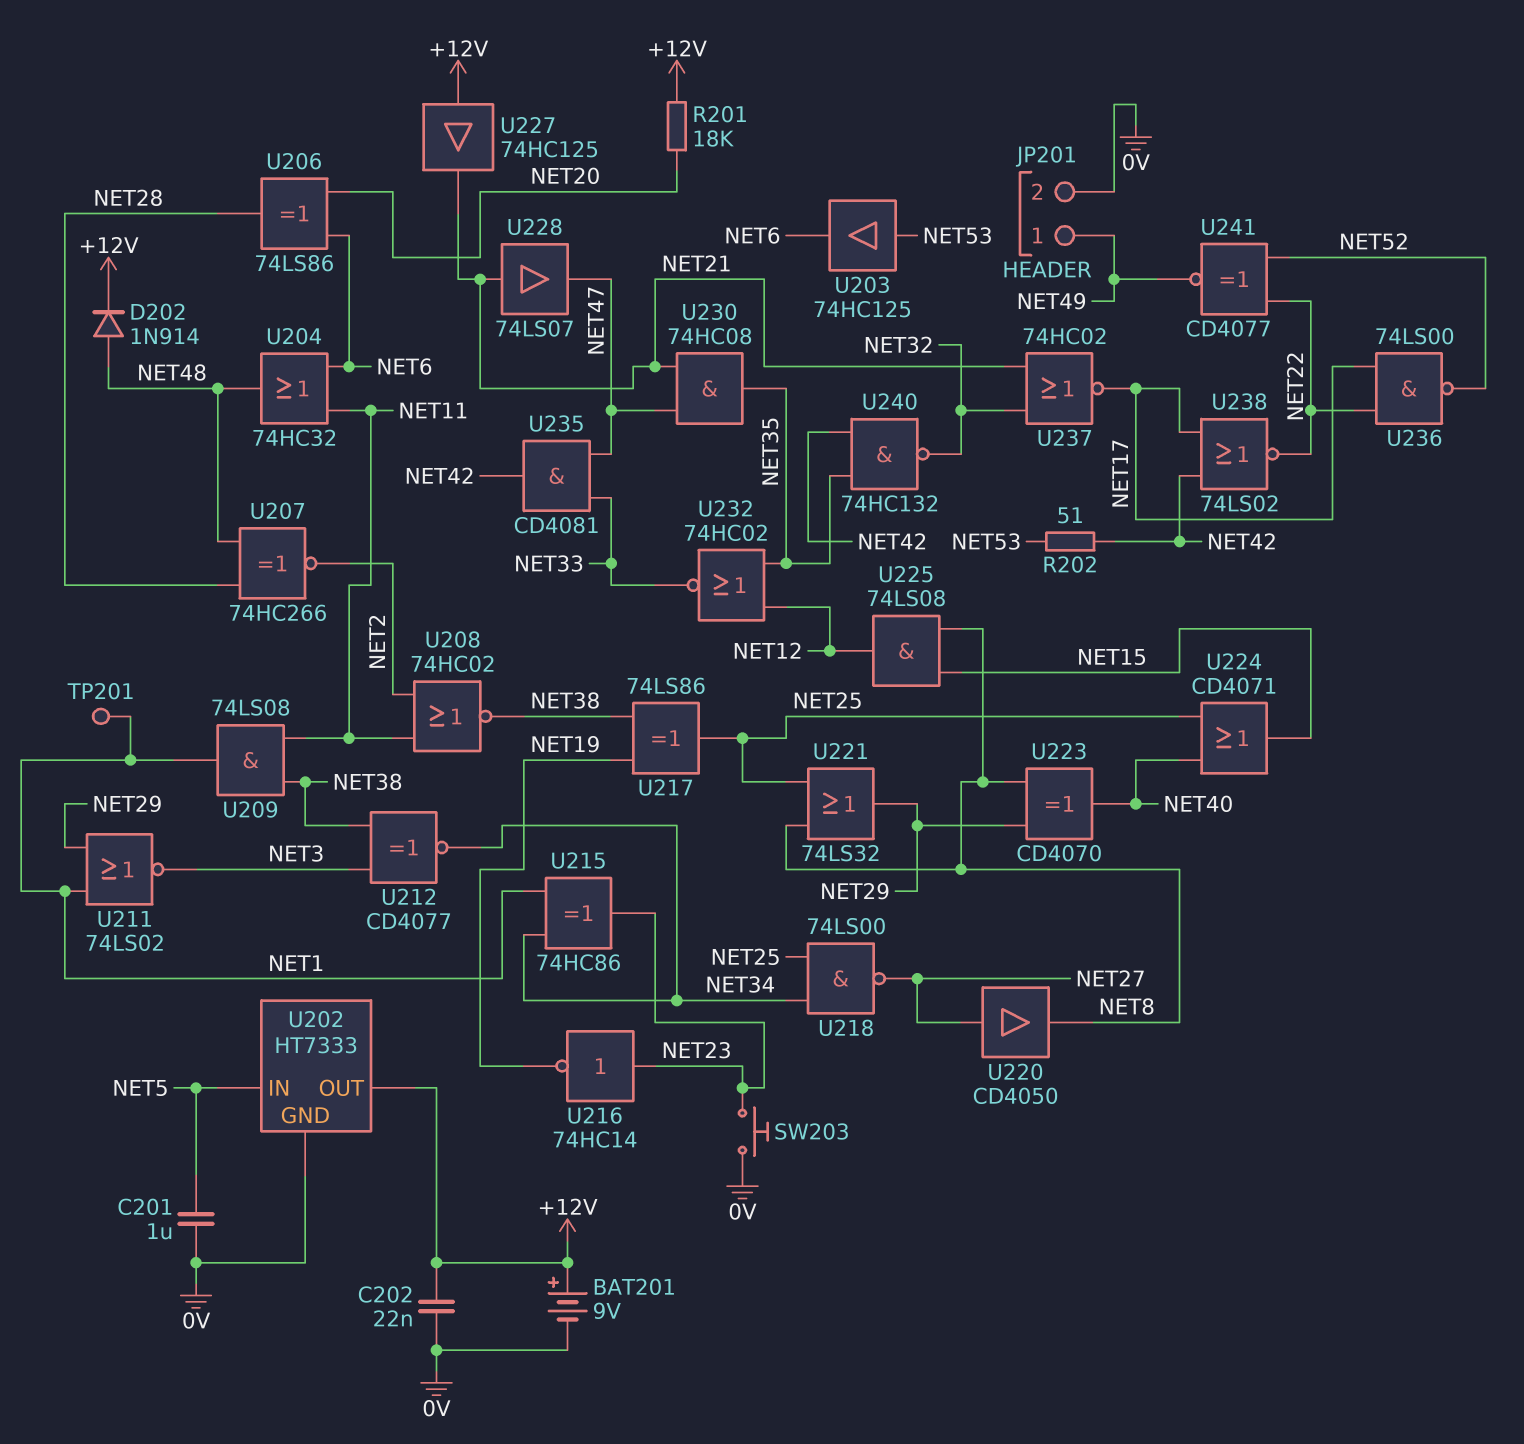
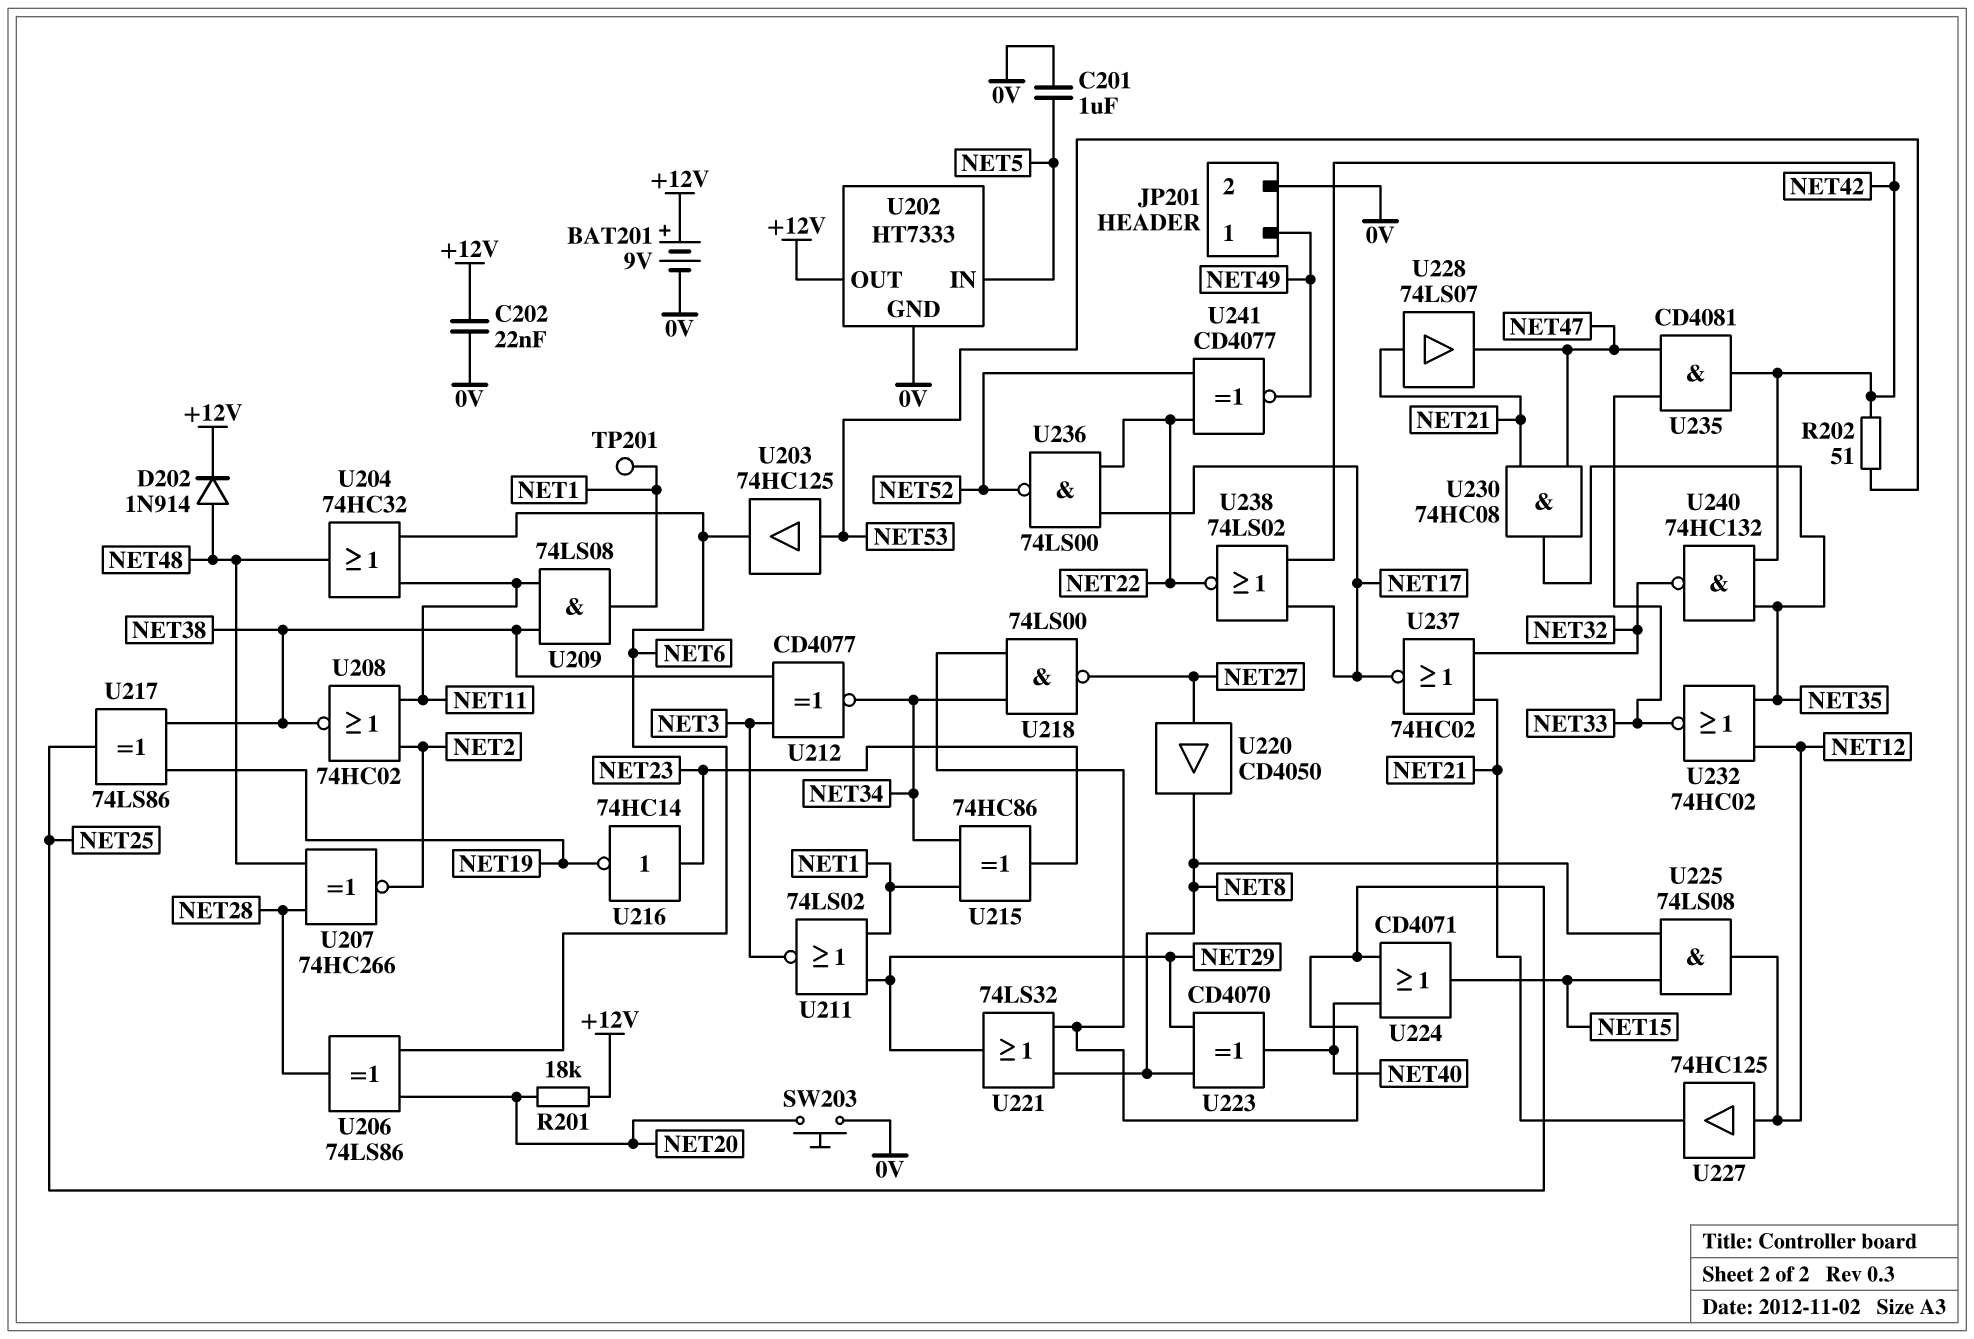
SW203: button (0V, NET23) -> button (0V, NET20)
U227: buffer 74HC125 (in +12V, out NET21) -> buffer 74HC125 (in NET12, out NET21)

